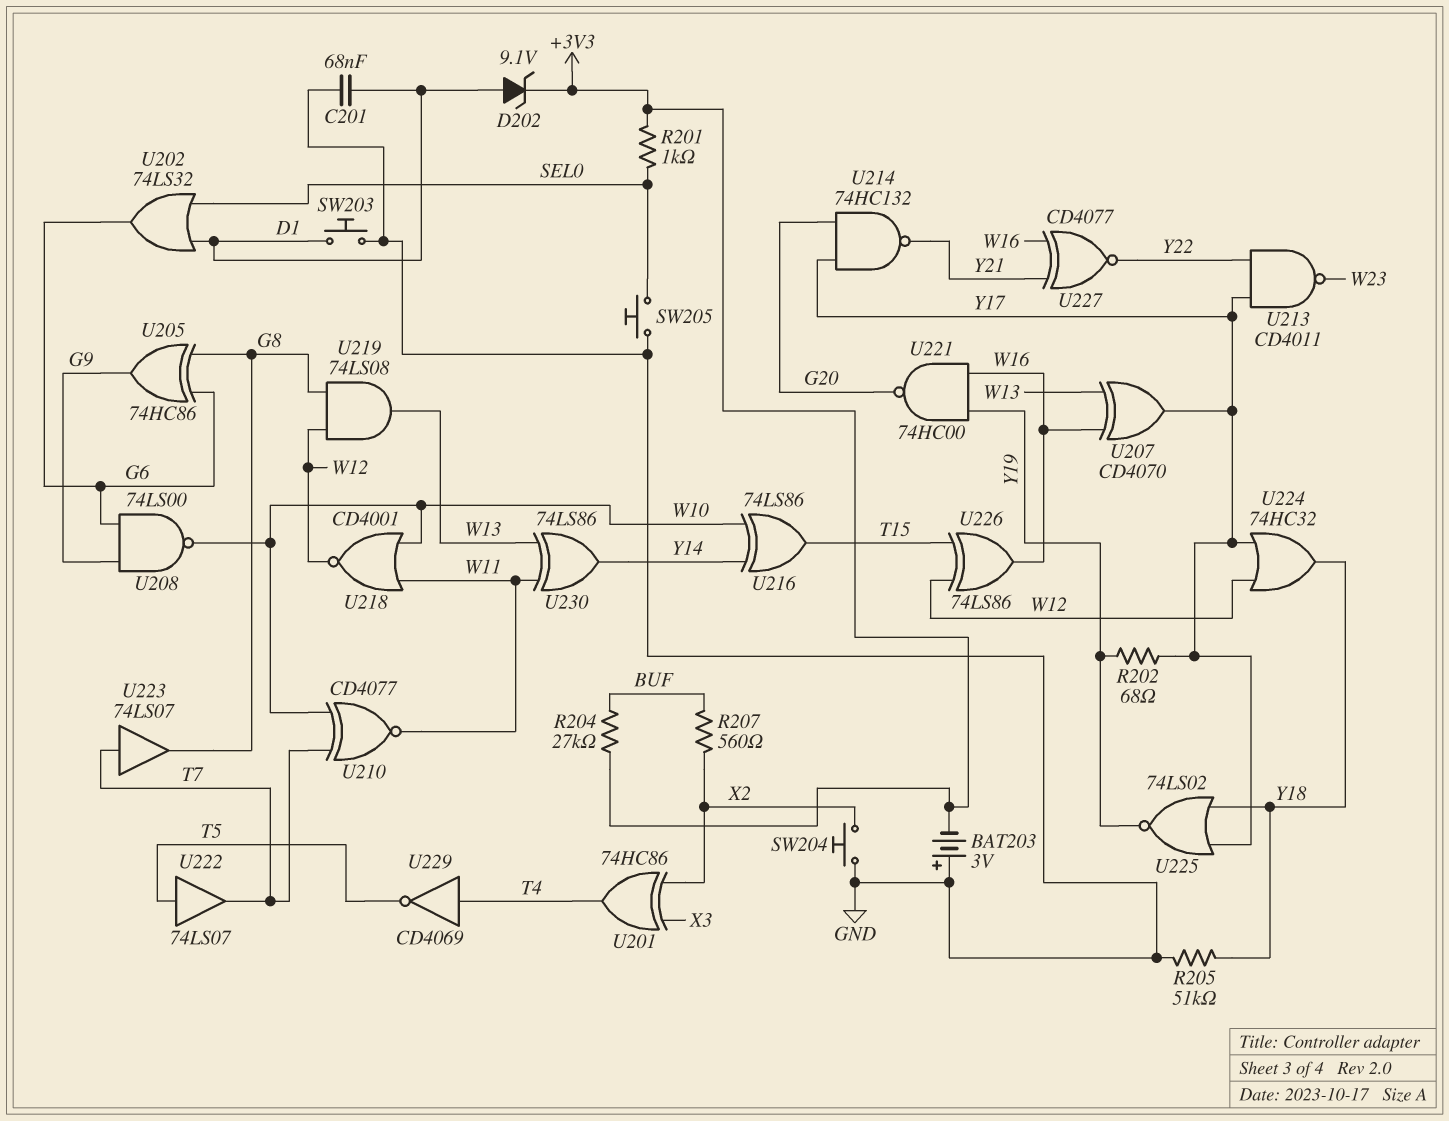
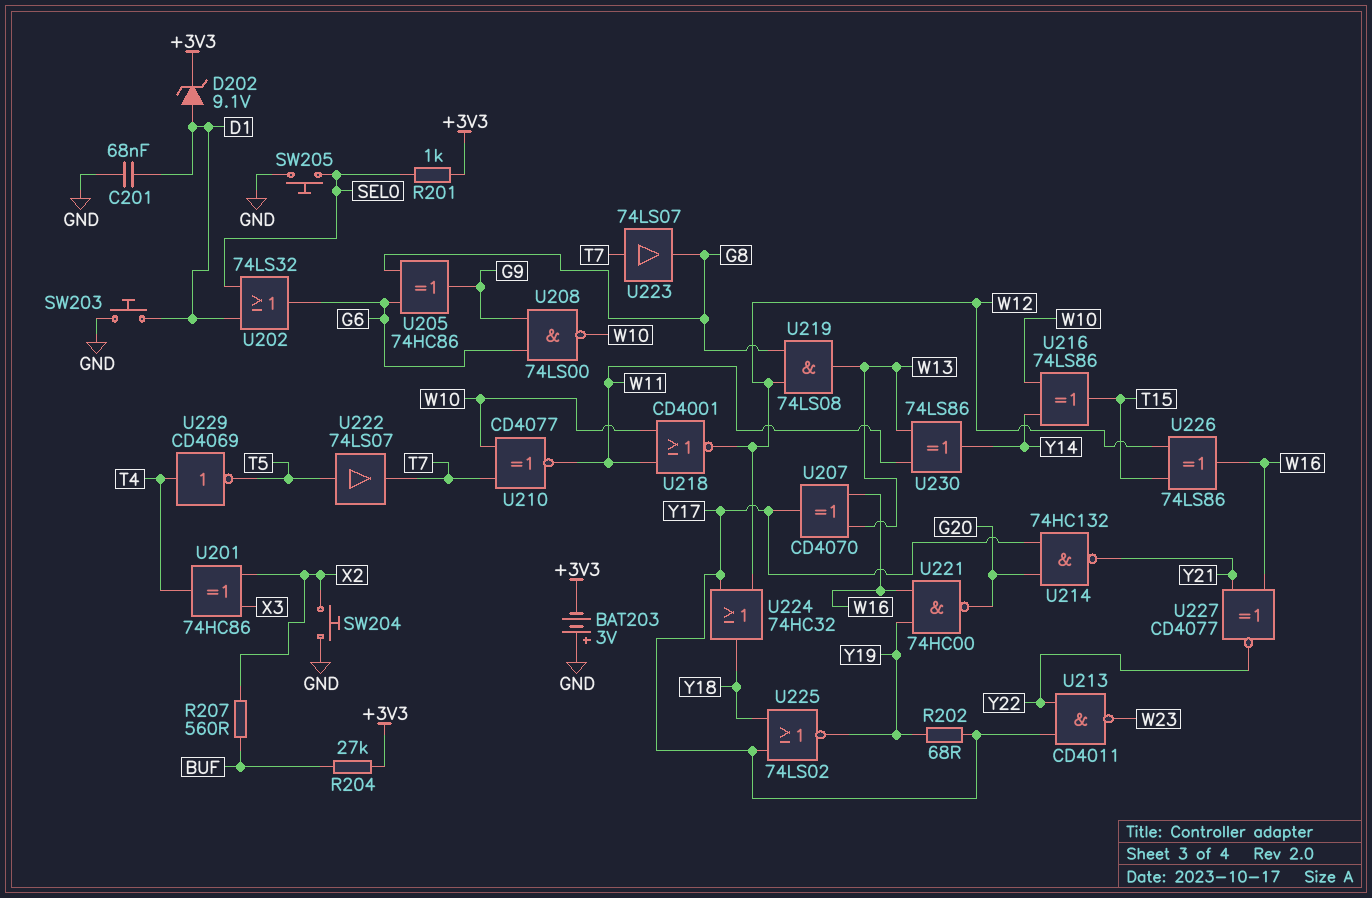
R205: 51k (GND, Y18) -> none

